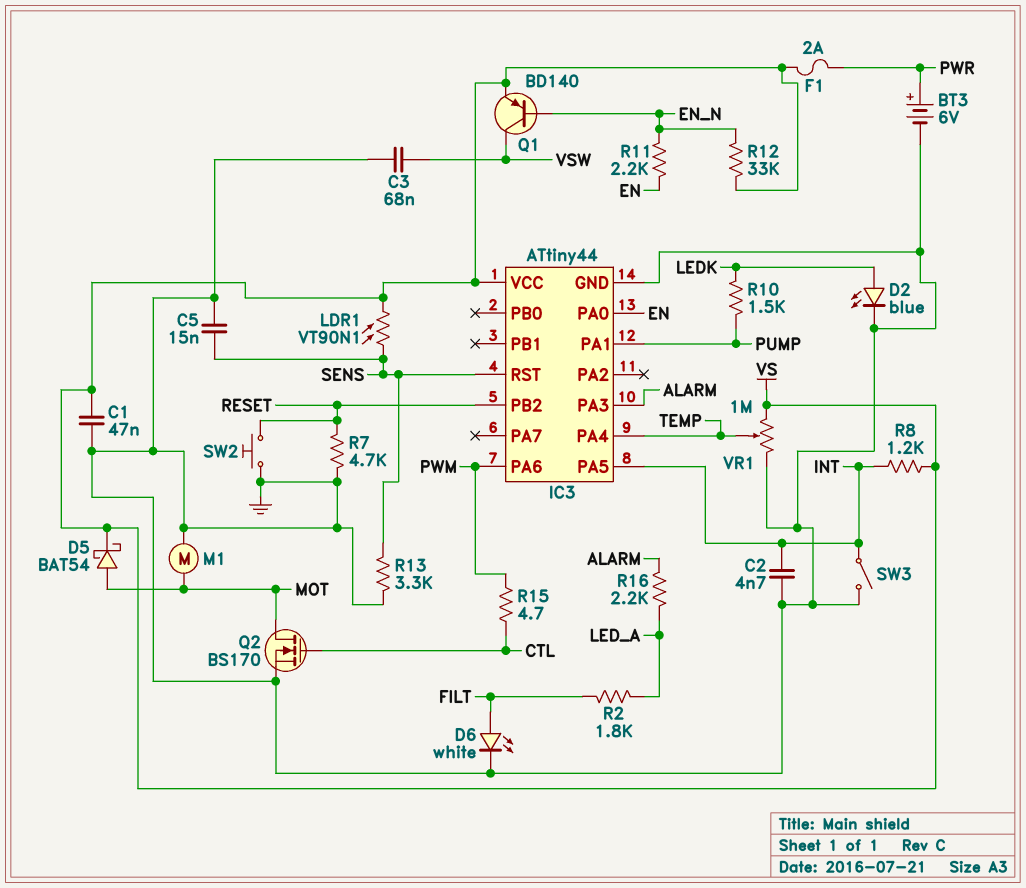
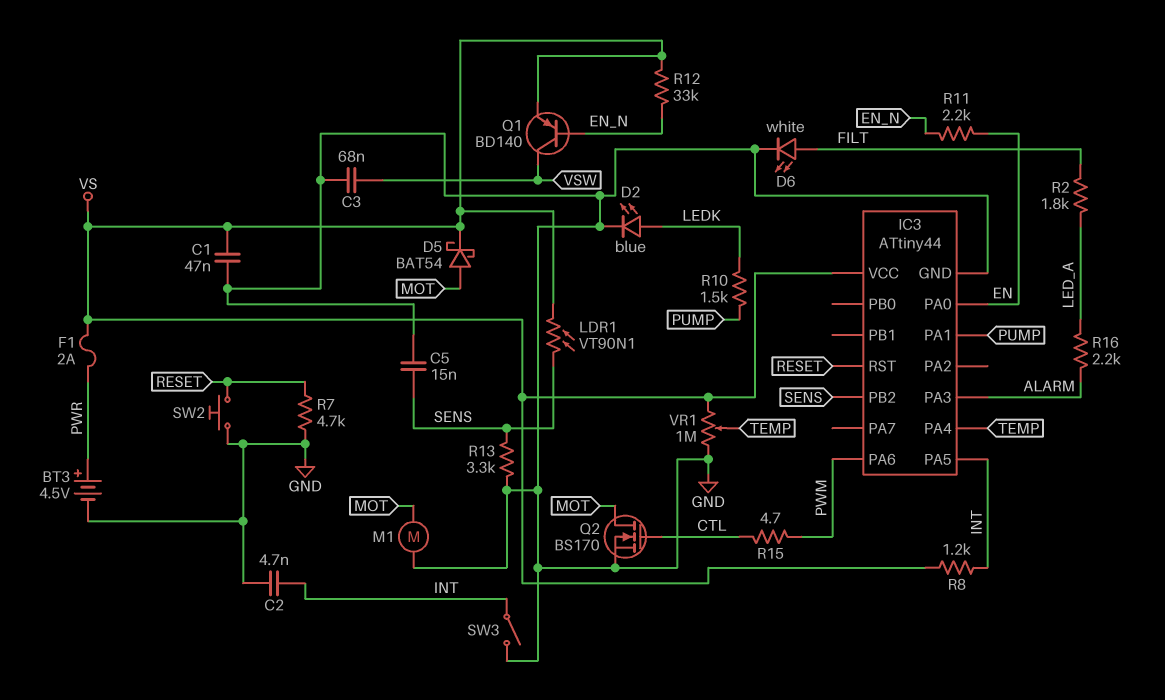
BT3: 6V (plus PWR, minus GND) -> 4.5V (plus PWR, minus GND)
IC3 pin PB2: RESET -> SENS
IC3 pin RST: SENS -> RESET

